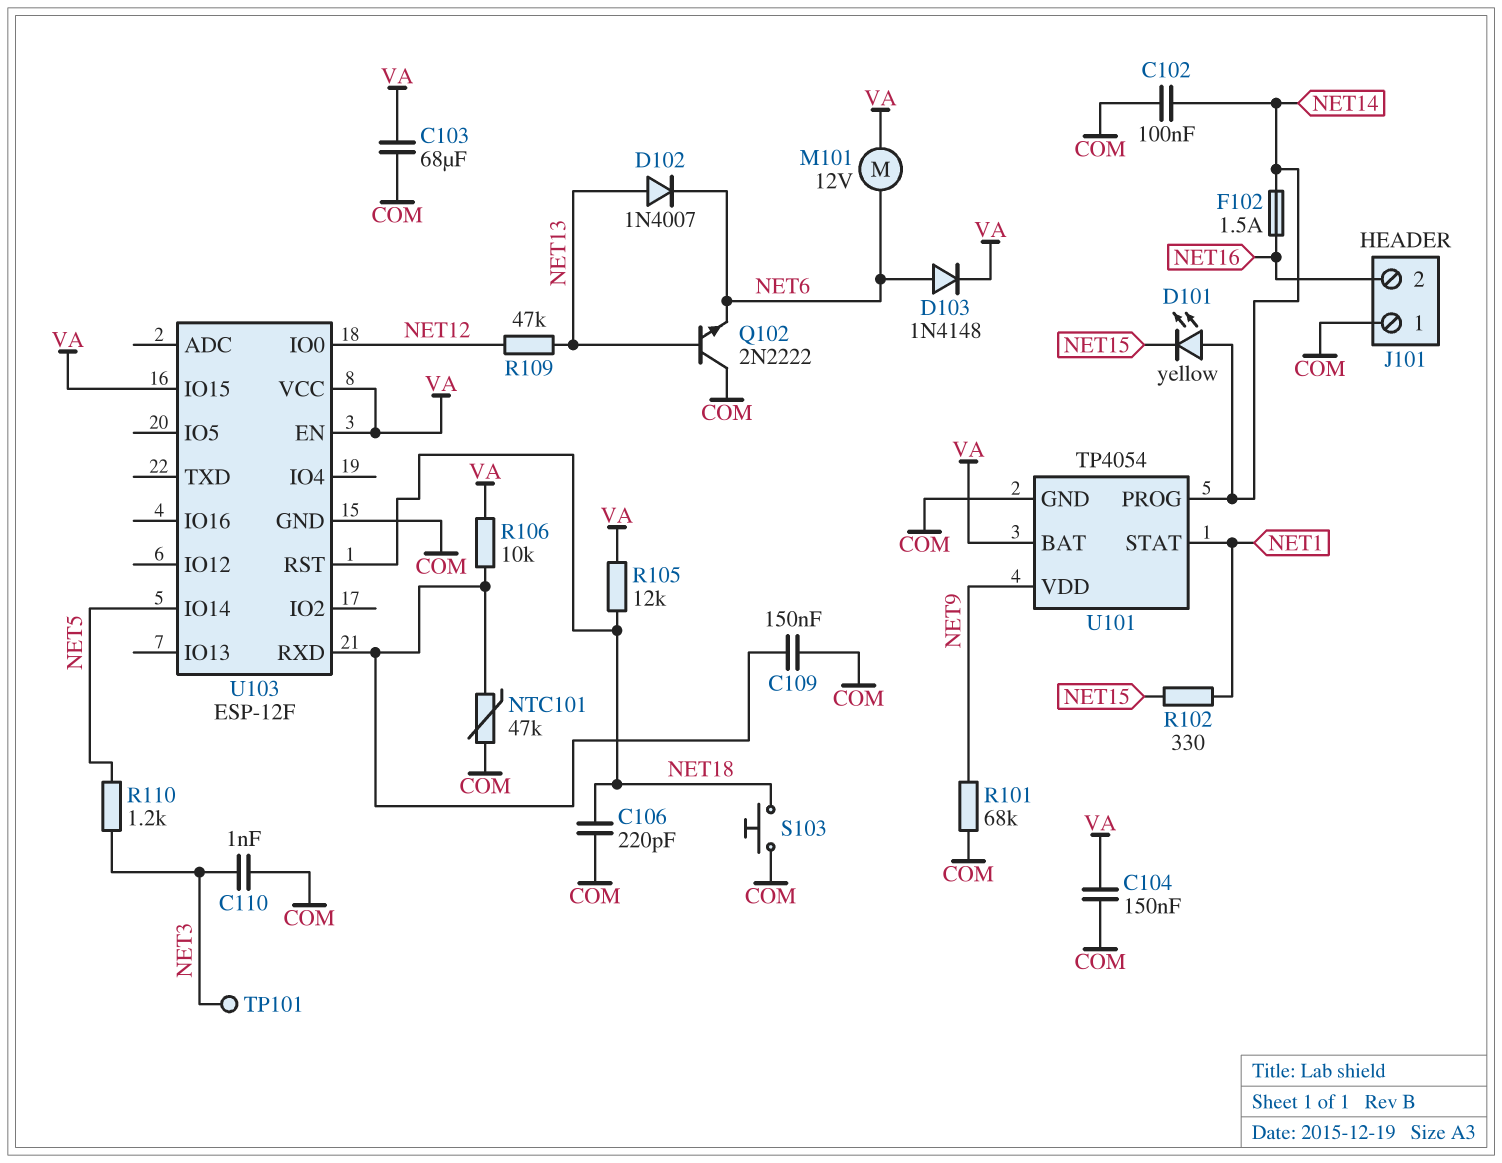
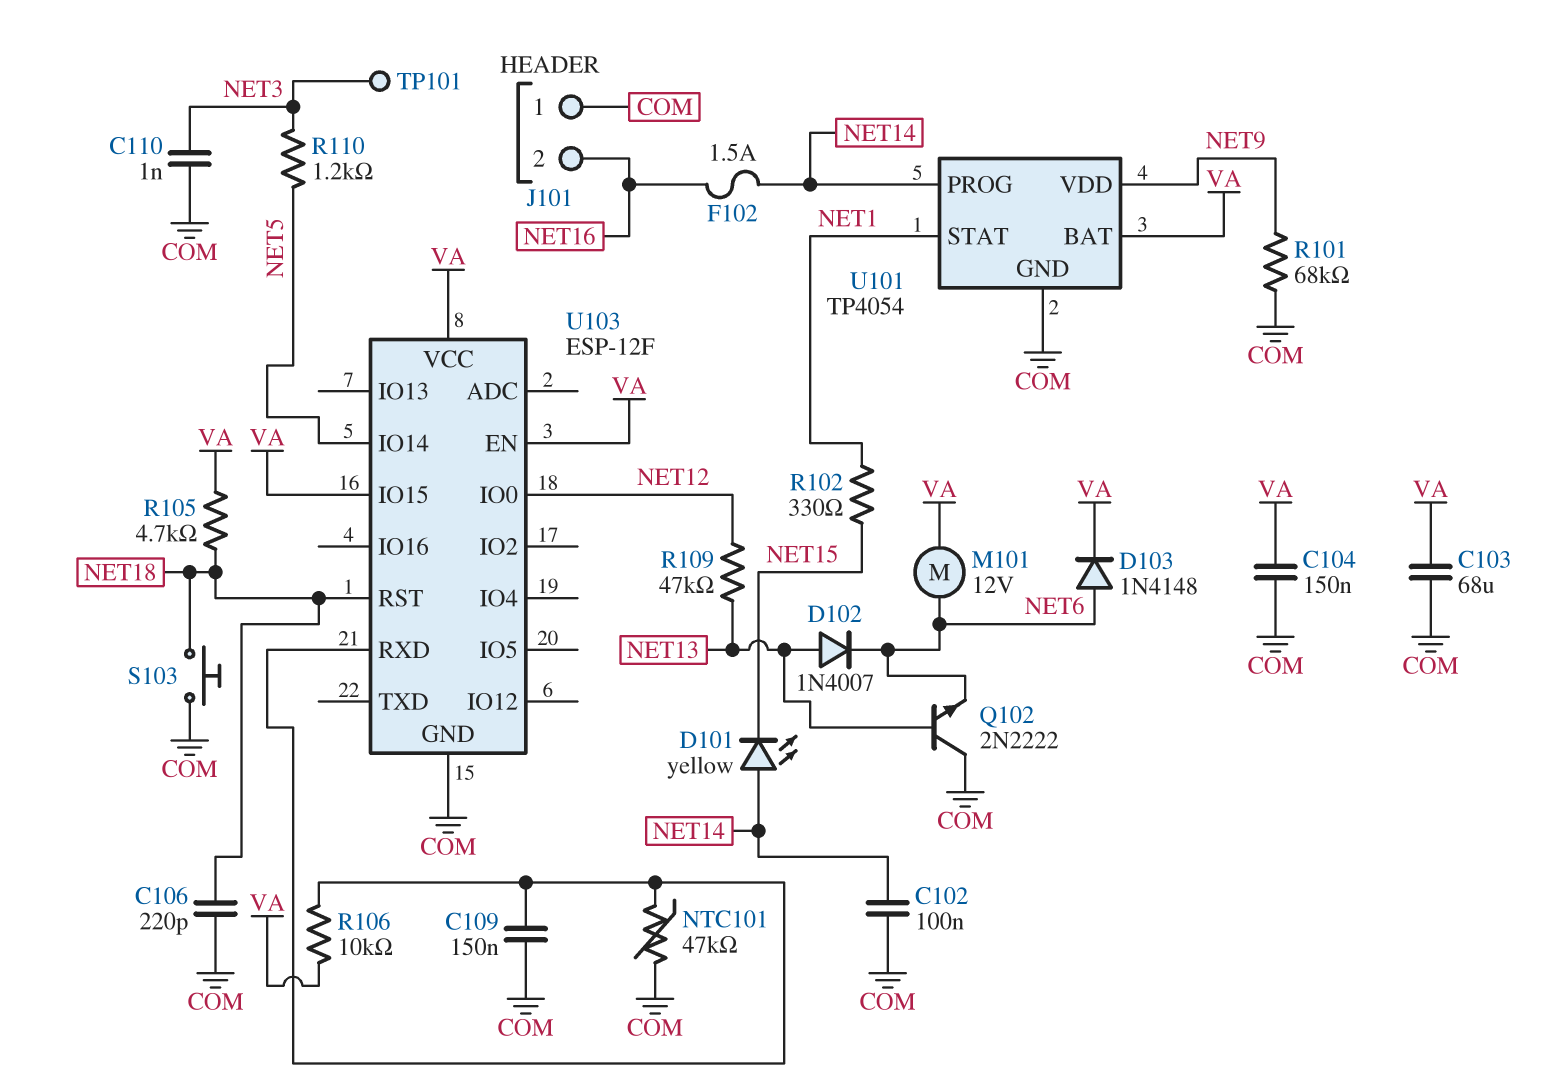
R105: 12k (NET18, VA) -> 4.7k (NET18, VA)

